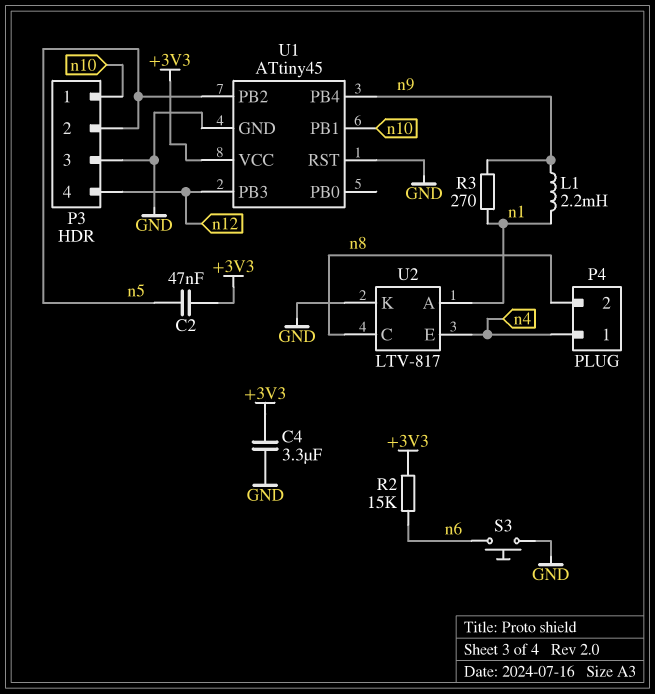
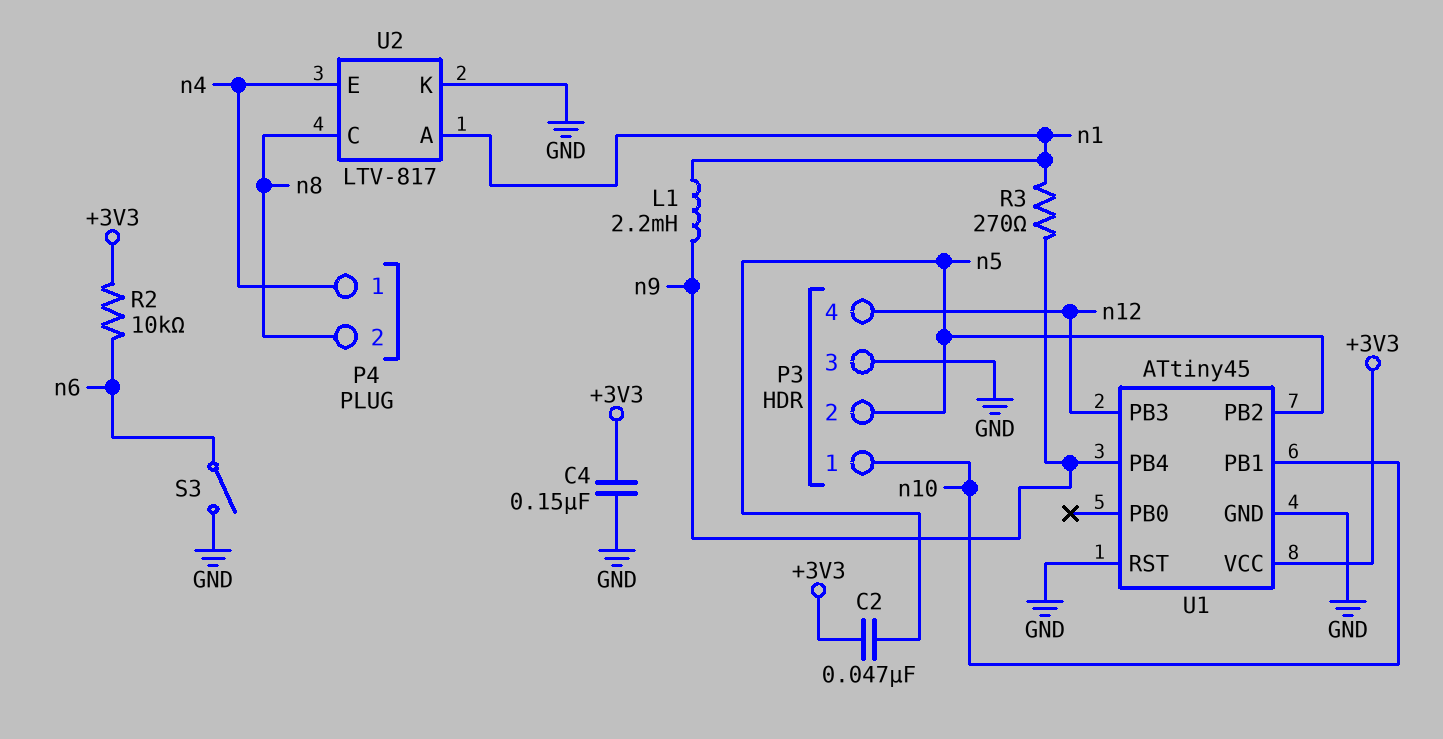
C4: 3.3uF (+3V3, GND) -> 150nF (+3V3, GND)
R2: 15k (+3V3, n6) -> 10k (+3V3, n6)
S3: button (GND, n6) -> switch (GND, n6)

